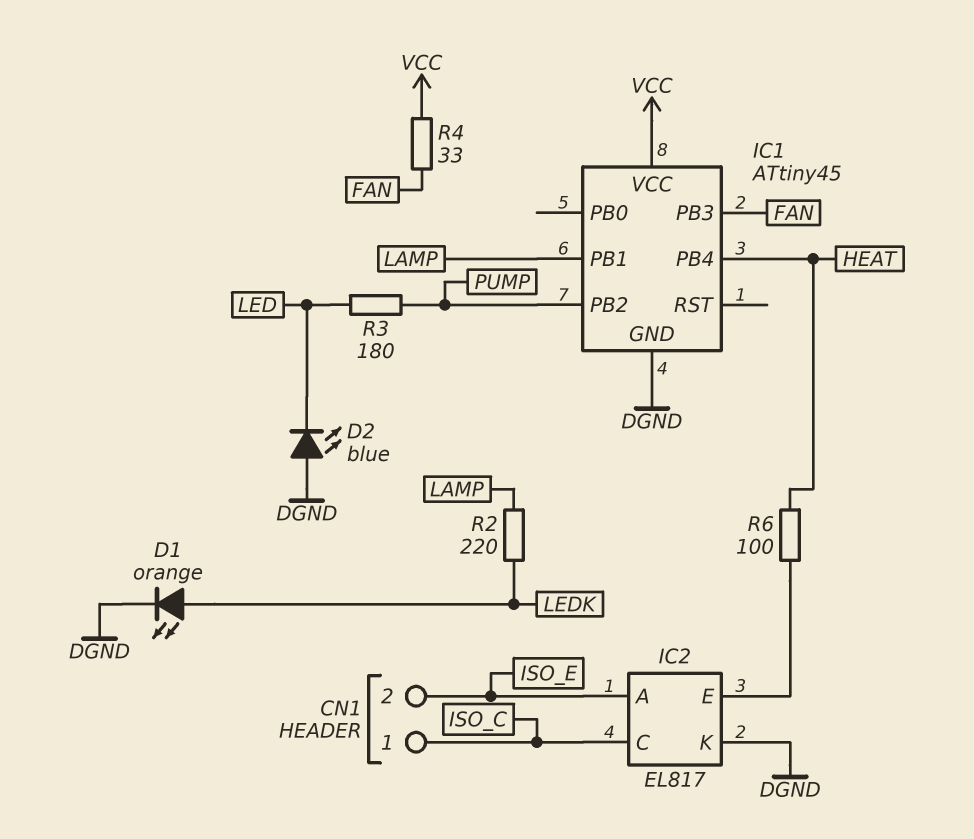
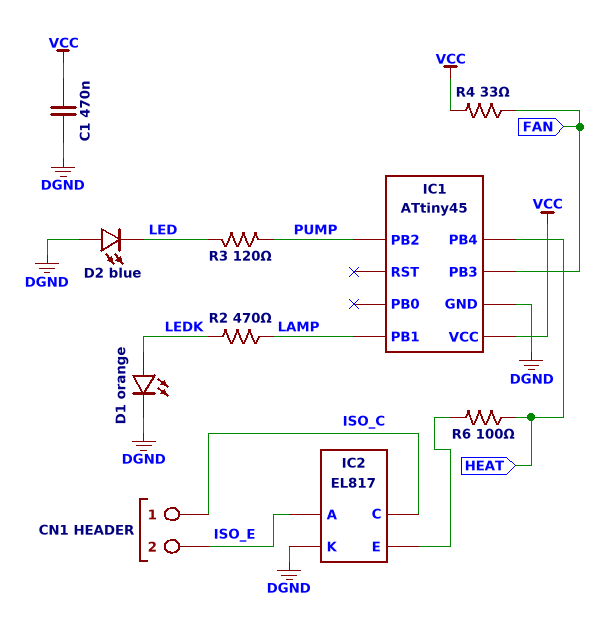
C1: none -> 470nF (DGND, VCC)
R2: 220 (LAMP, LEDK) -> 470 (LAMP, LEDK)
R3: 180 (LED, PUMP) -> 120 (LED, PUMP)

